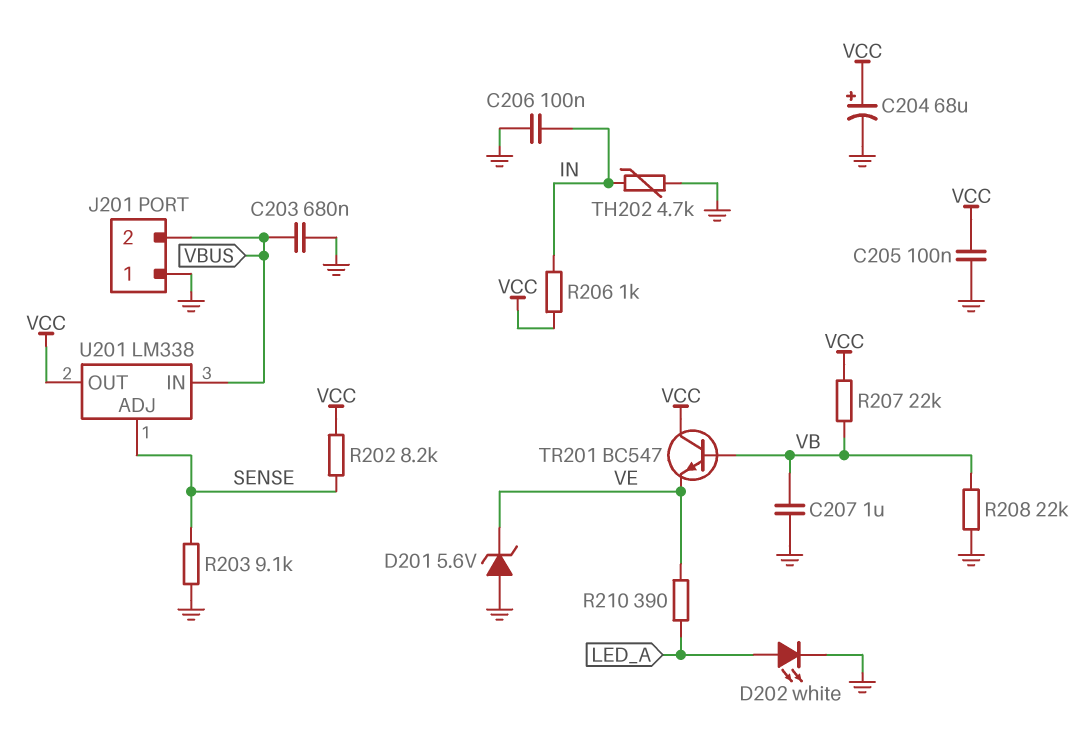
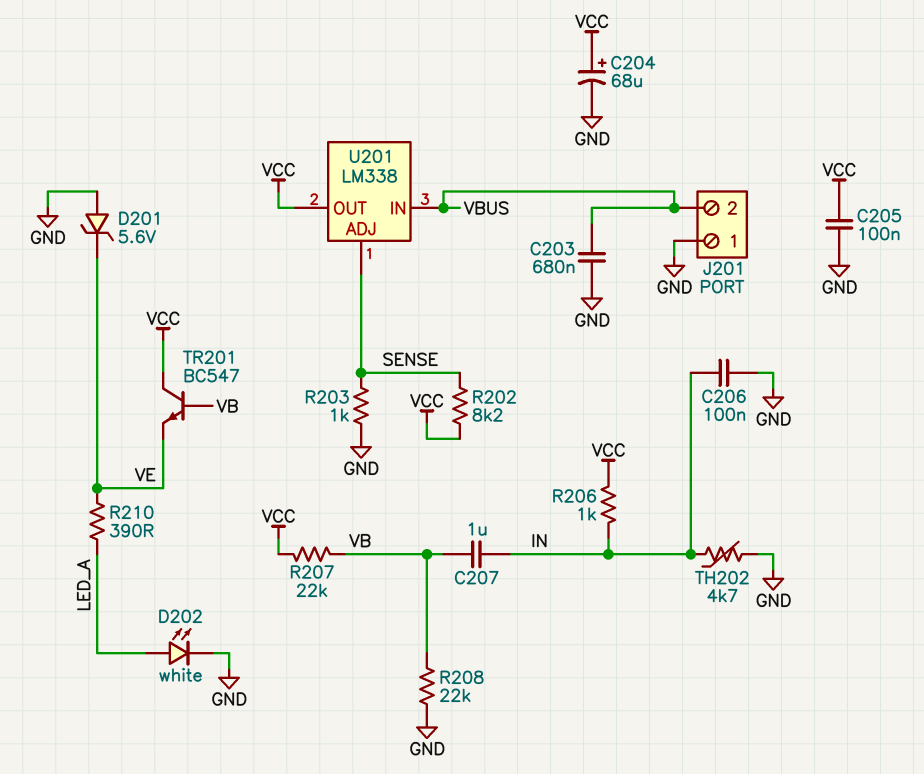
C207: 1uF (GND, VB) -> 1uF (IN, VB)
R203: 9.1k (GND, SENSE) -> 1k (GND, SENSE)

